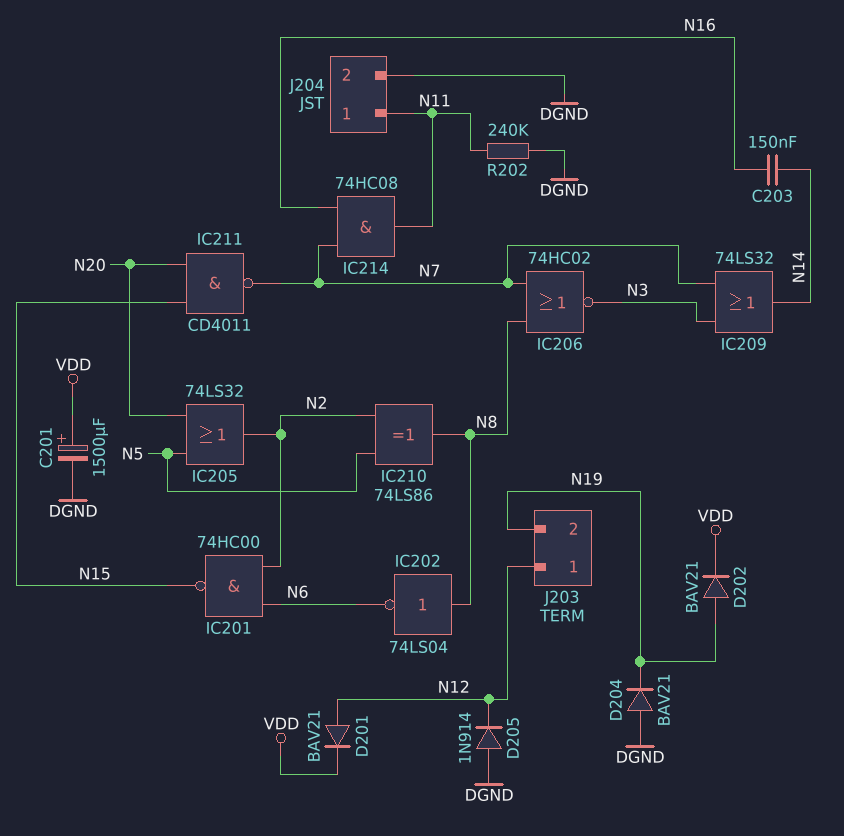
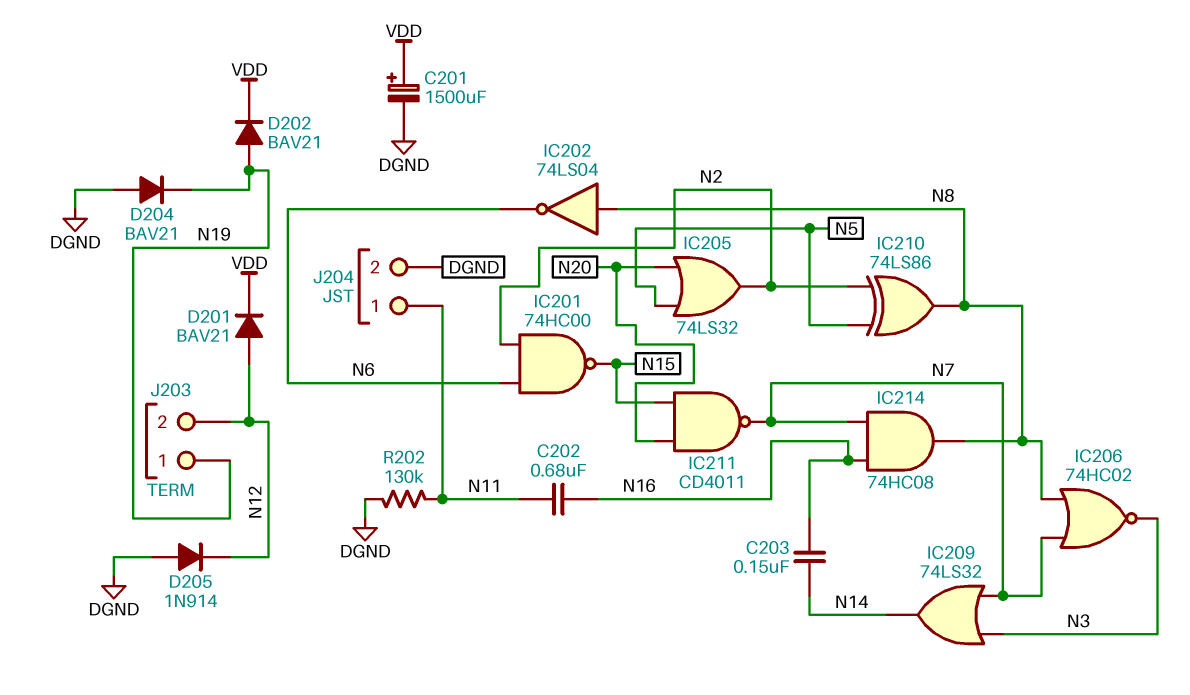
C202: none -> 680nF (N11, N16)
IC214: AND 74HC08 (in N7, in N16, out N11) -> AND 74HC08 (in N7, in N16, out N8)
J203 pin 1: N12 -> N19
J203 pin 2: N19 -> N12
R202: 240k (DGND, N11) -> 130k (DGND, N11)

